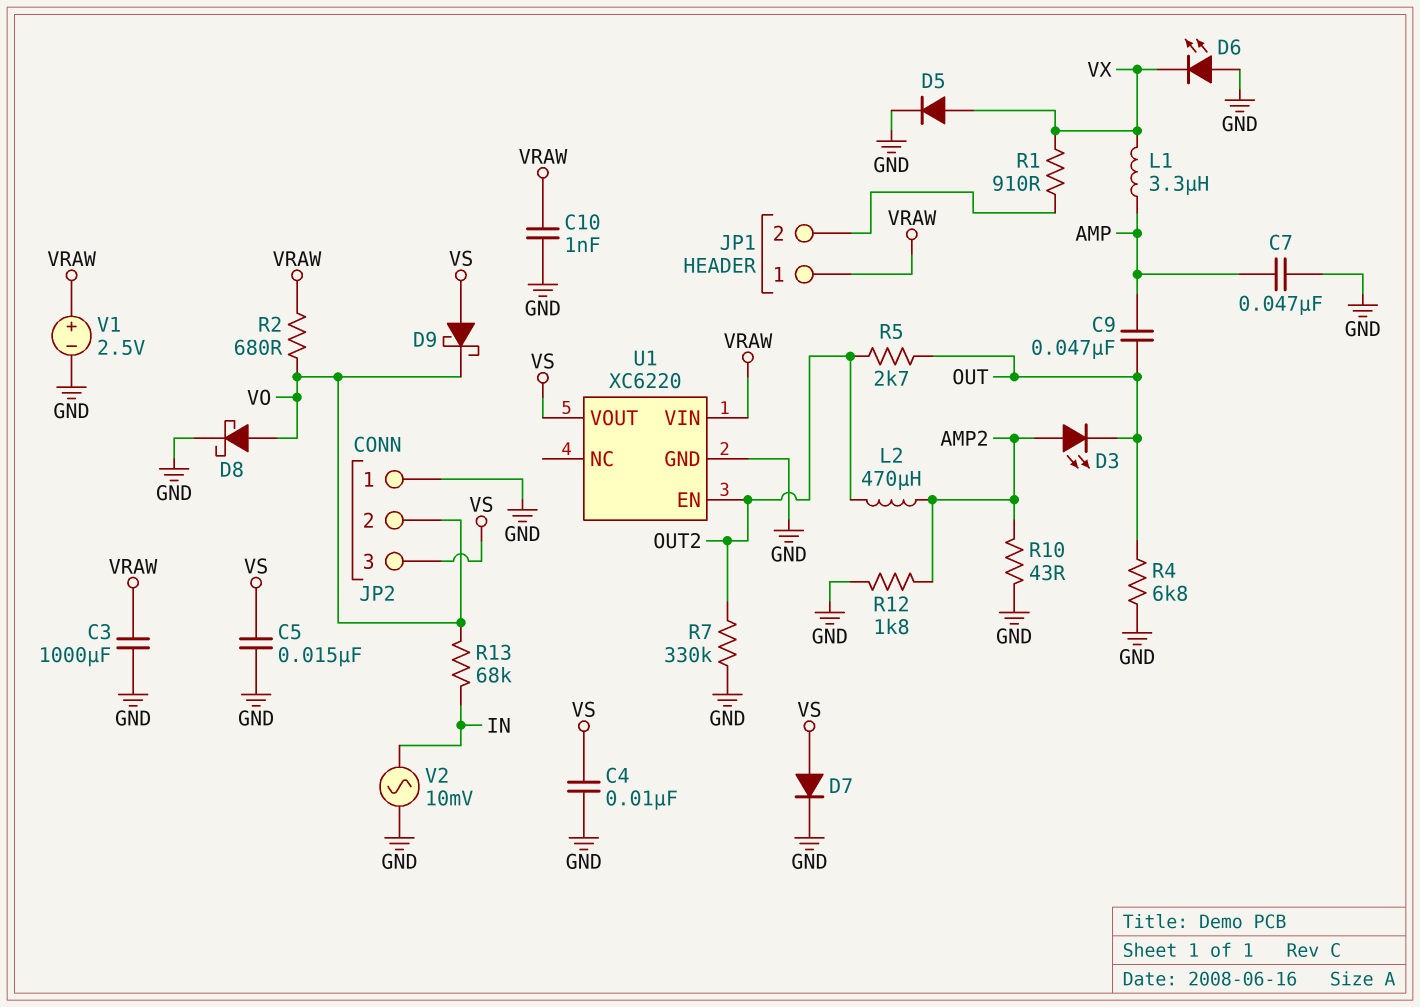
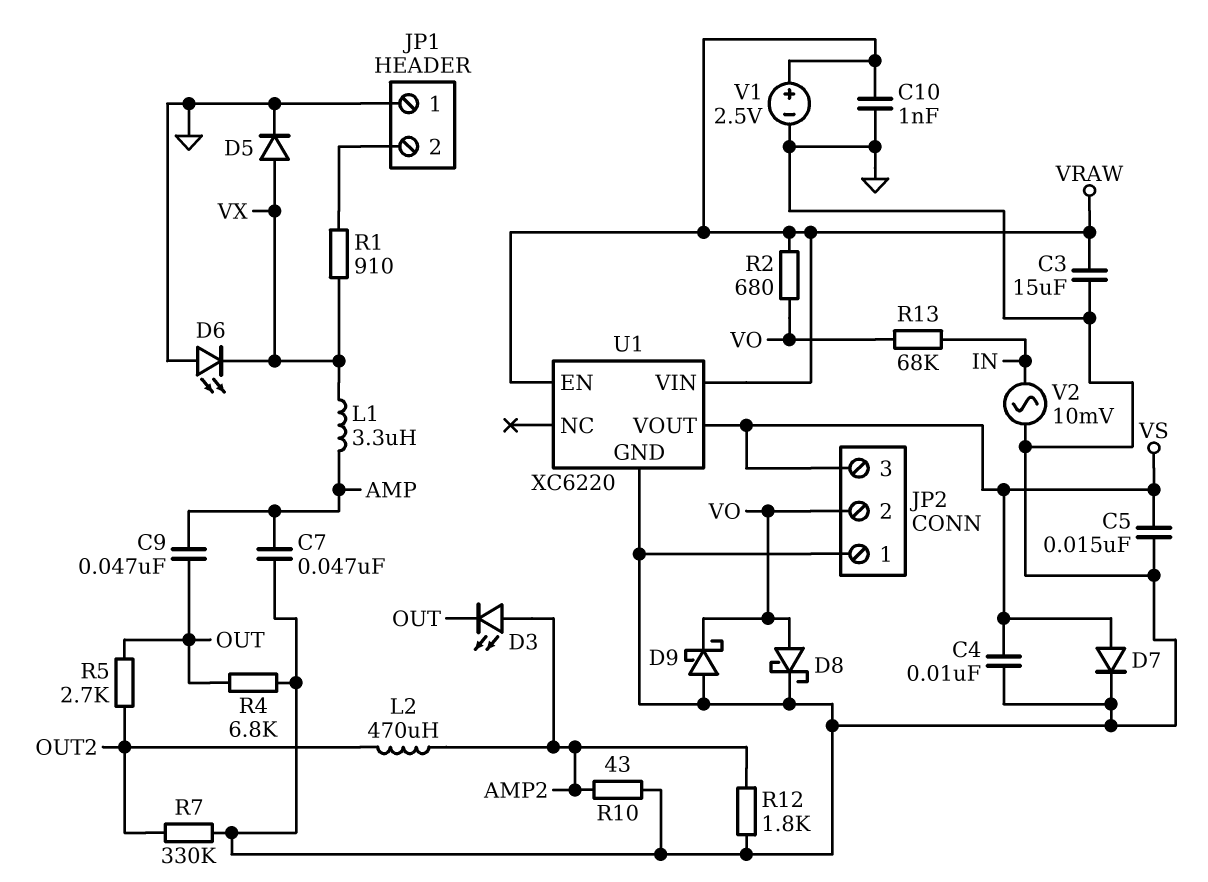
C3: 1000uF (GND, VRAW) -> 15uF (GND, VRAW)
D9: schottky (A VS, K VO) -> schottky (A GND, K VO)
JP1 pin 1: VRAW -> GND
U1 pin EN: OUT2 -> VRAW

